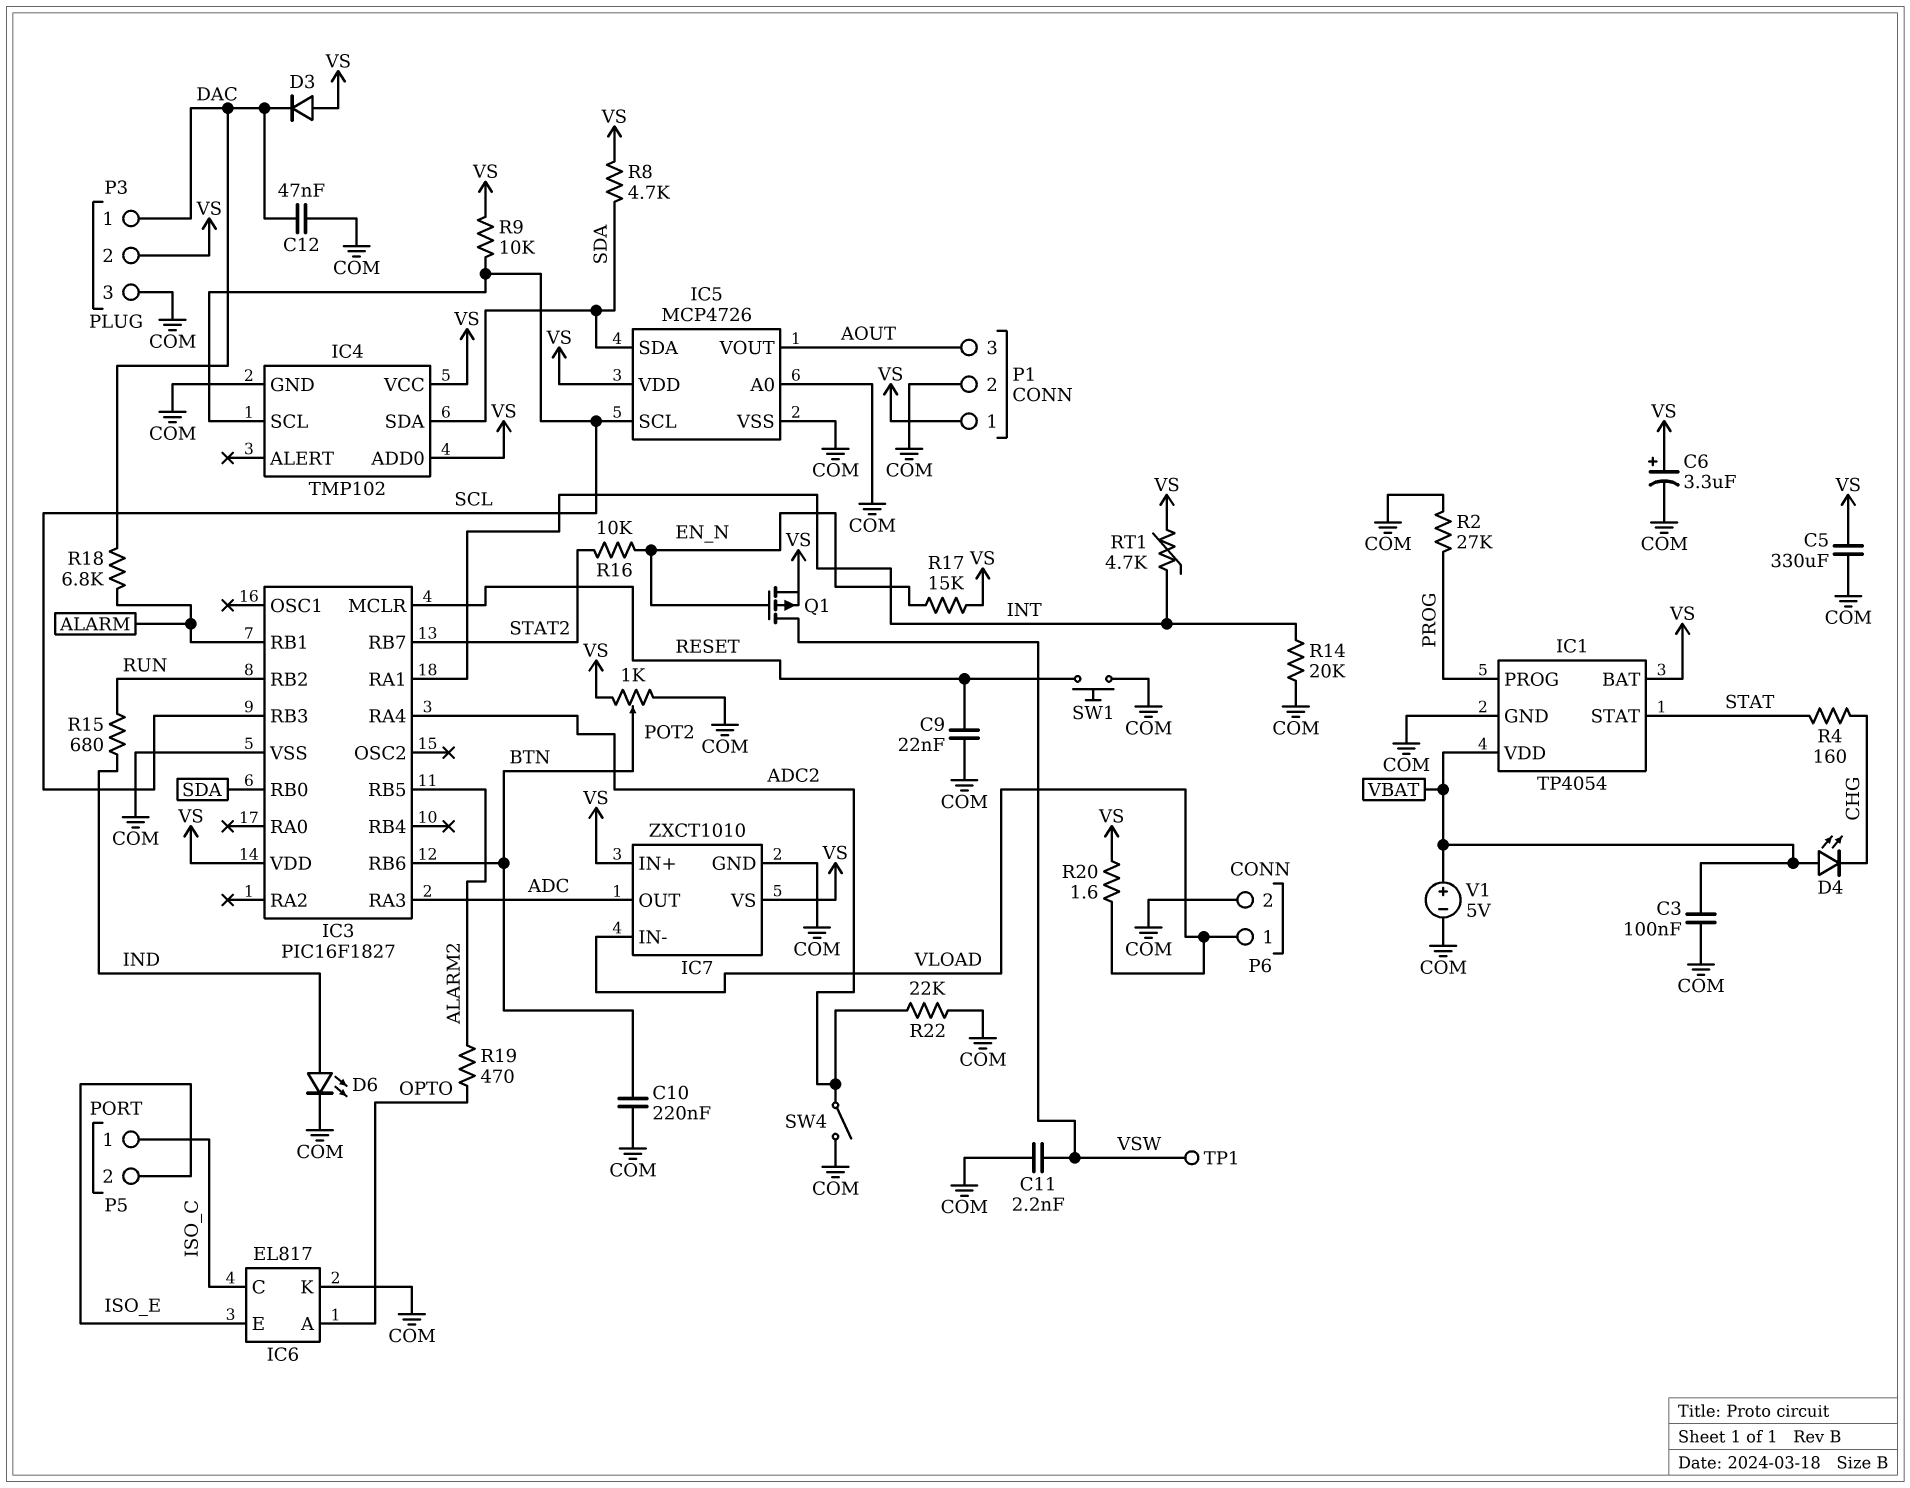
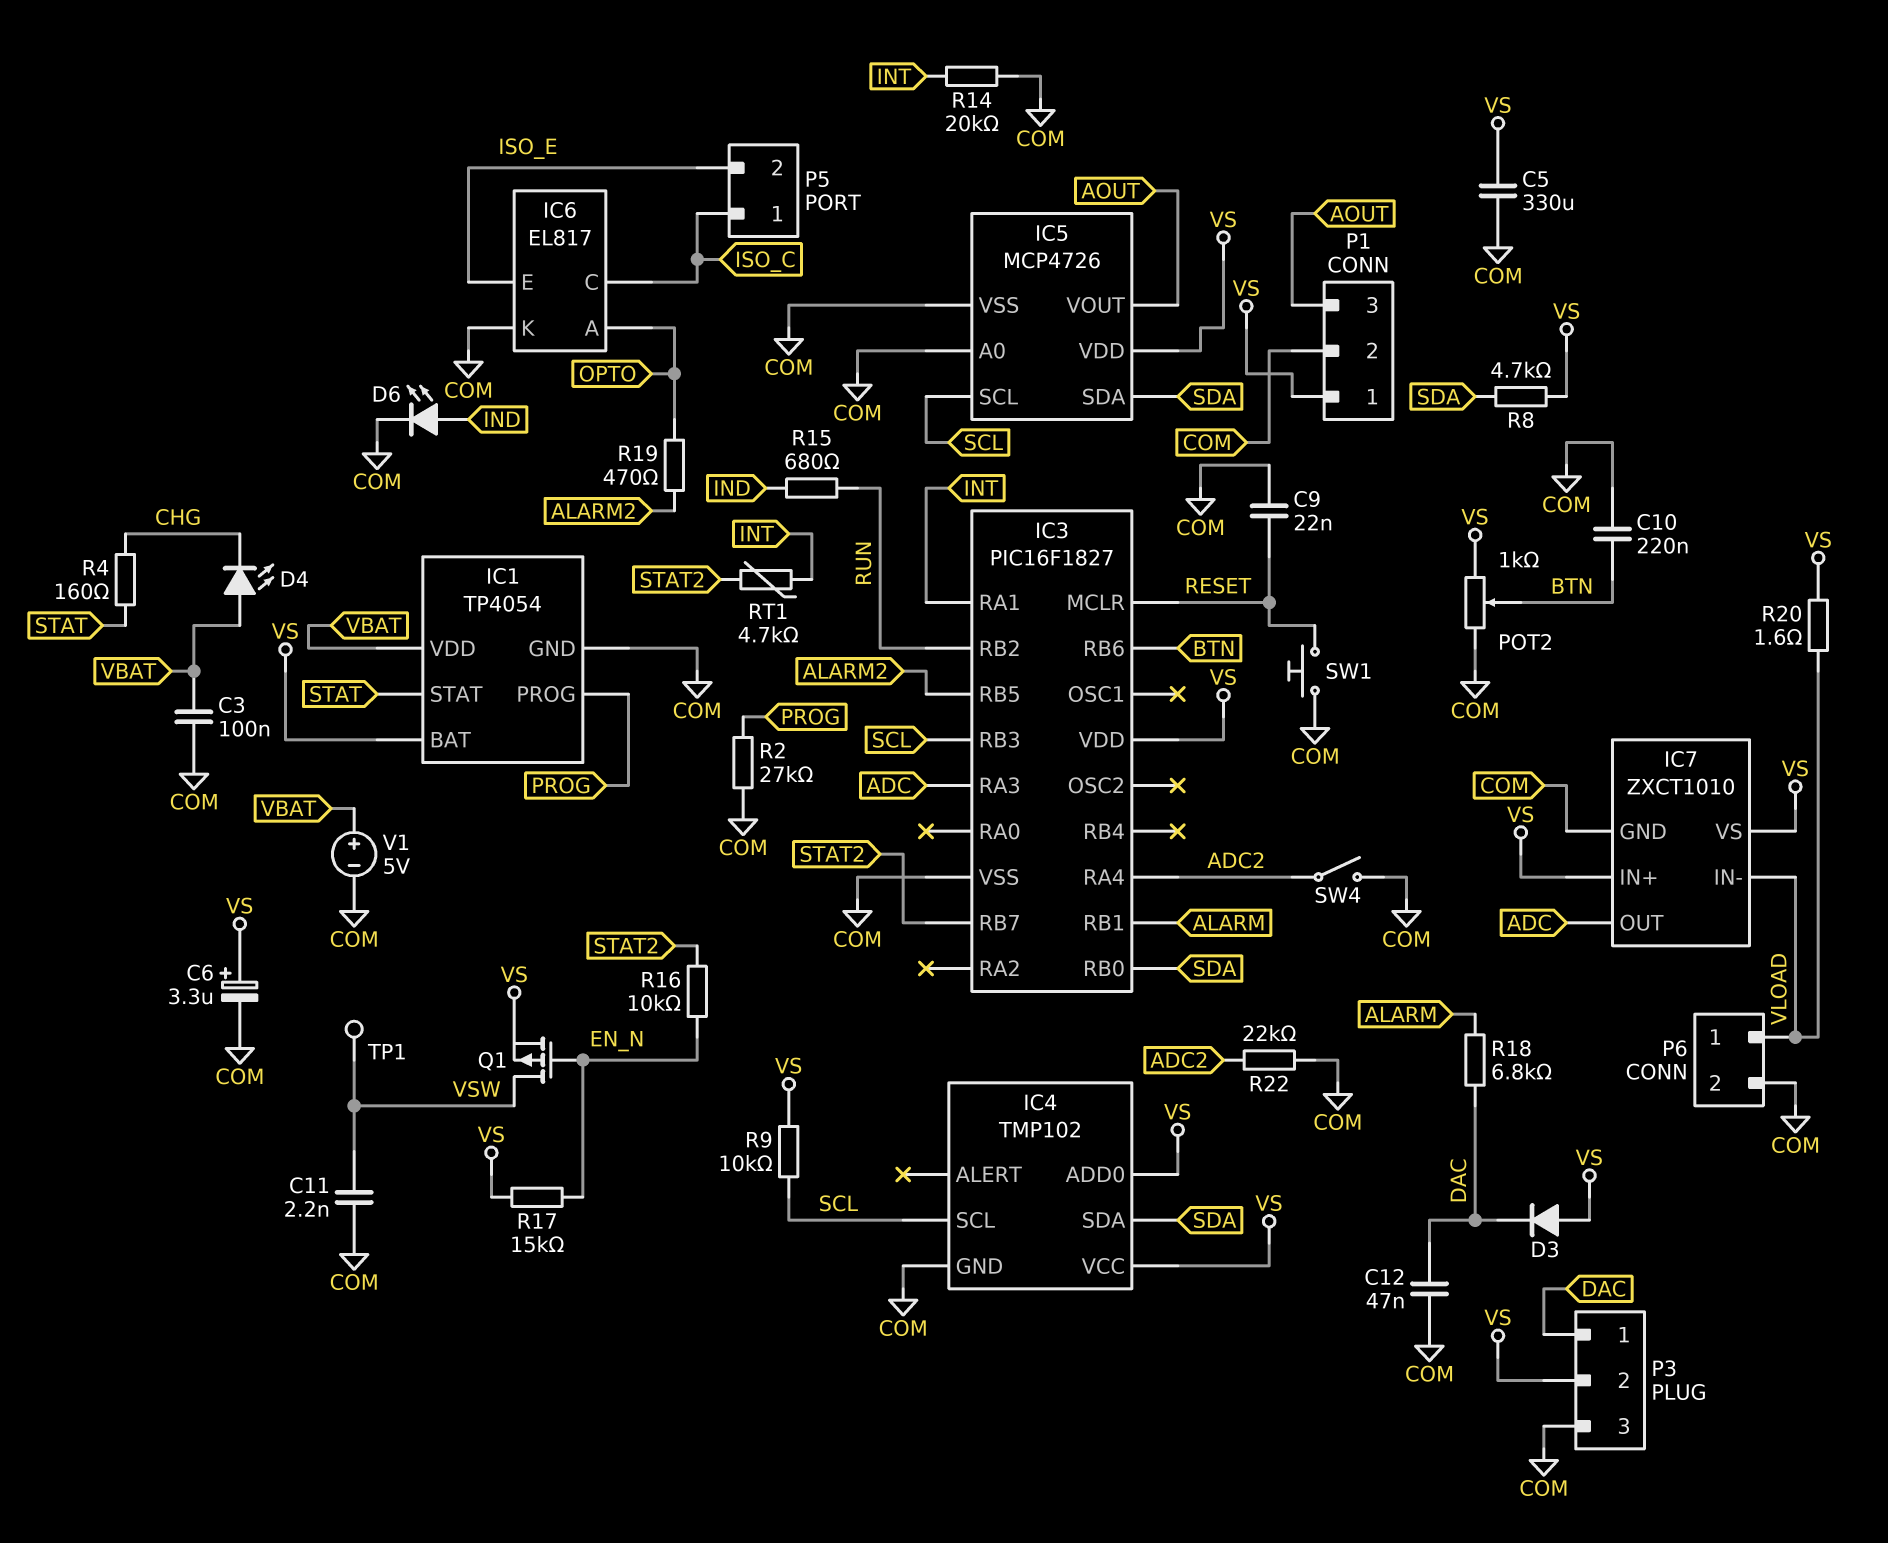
RT1: 4.7k (INT, VS) -> 4.7k (INT, STAT2)

